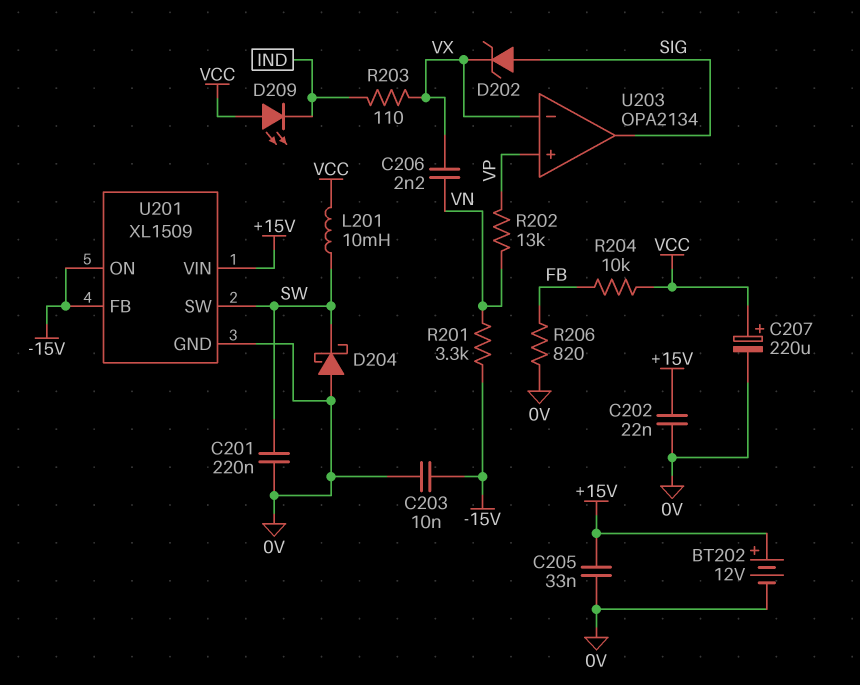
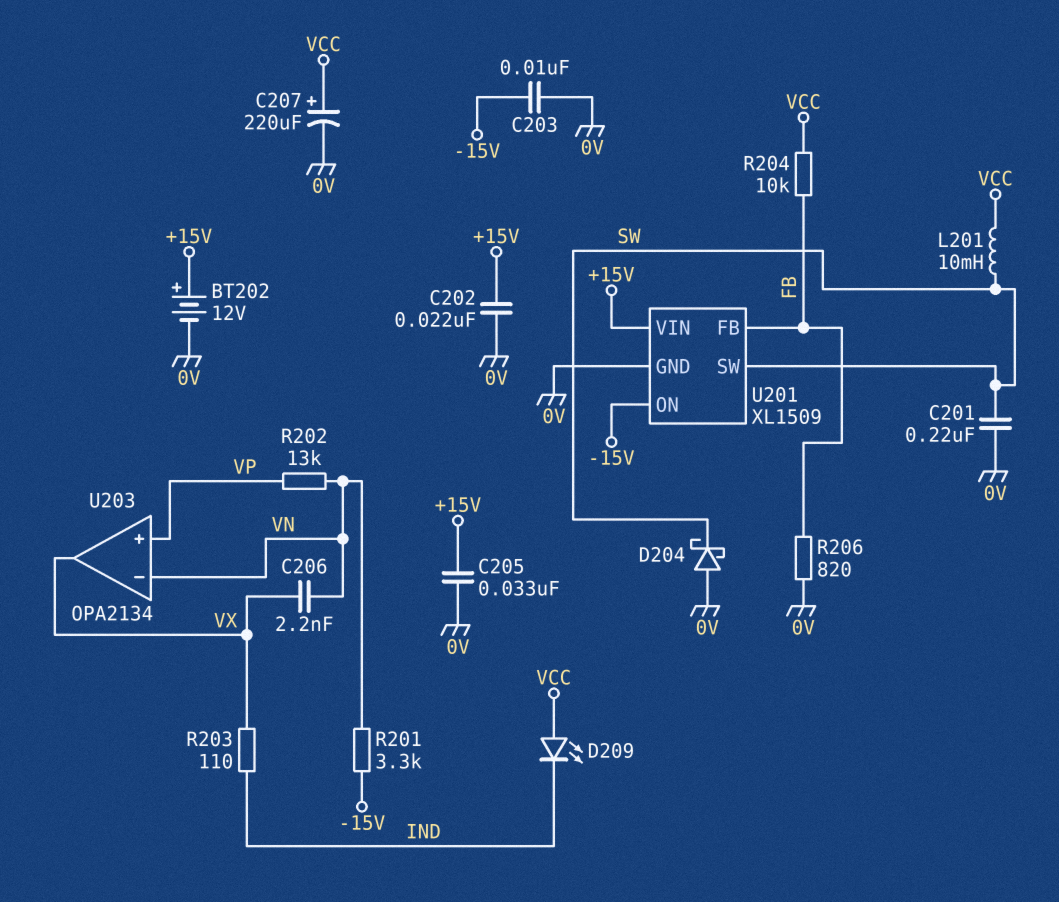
D202: zener (A SIG, K VX) -> none
U201 pin FB: -15V -> FB
U203 pin in-: VX -> VN
U203 pin out: SIG -> VX

